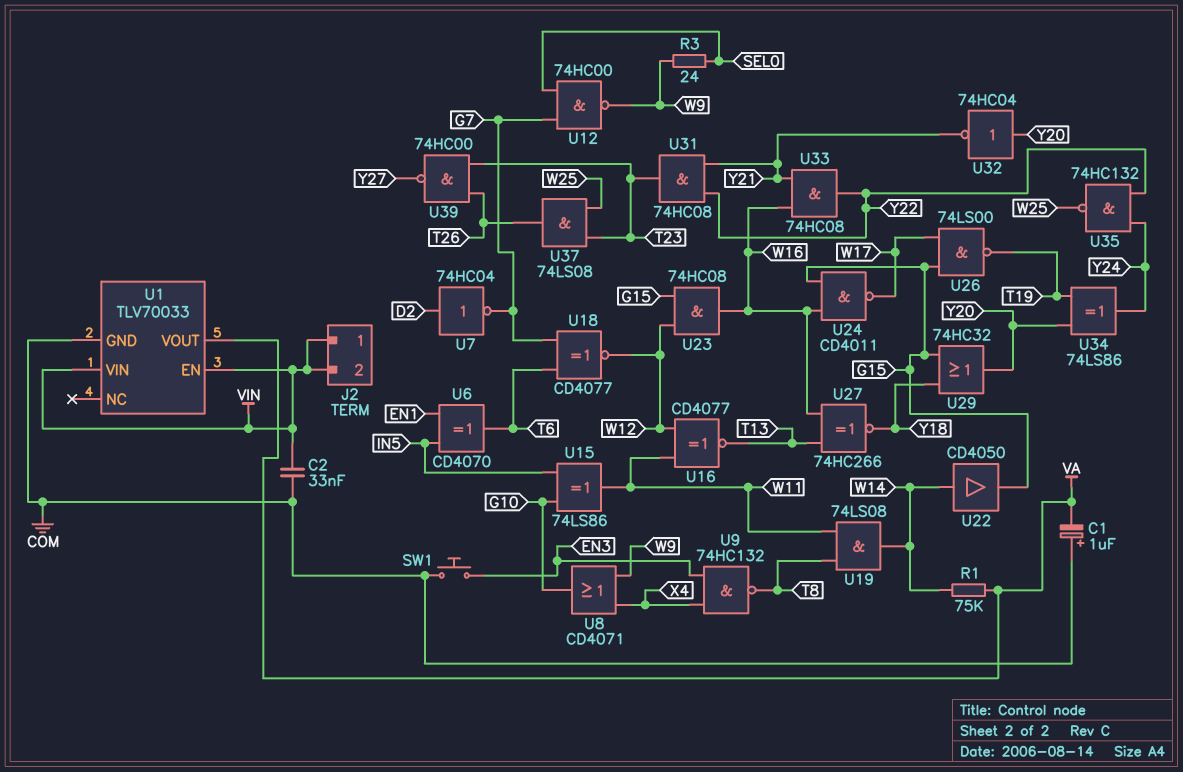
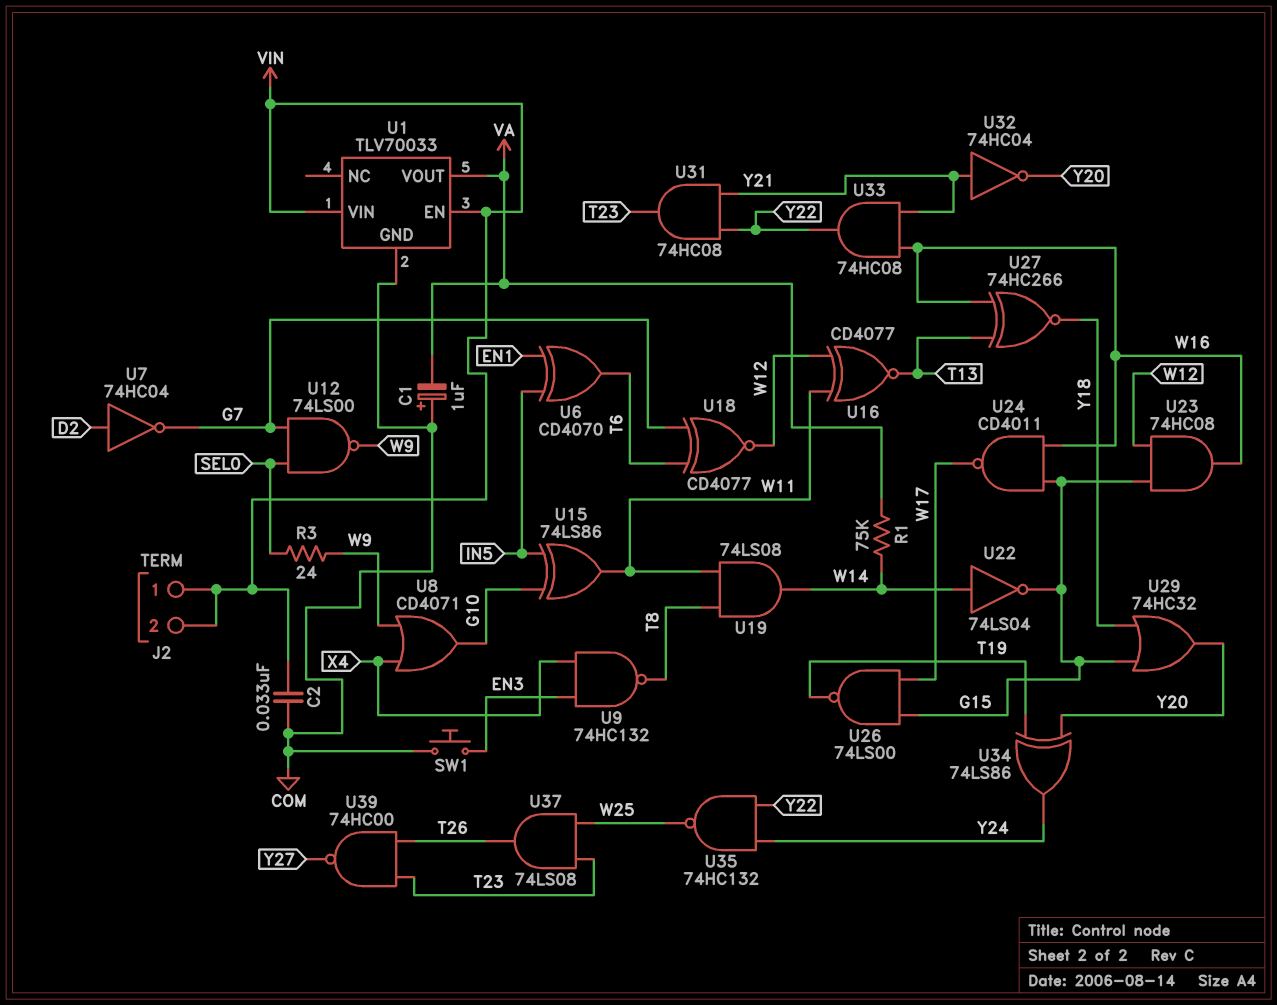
U12: NAND 74HC00 (in G7, in SEL0, out W9) -> NAND 74LS00 (in G7, in SEL0, out W9)
U22: buffer CD4050 (in W14, out G15) -> NOT 74LS04 (in W14, out G15)
U32: NOT 74HC04 (in Y20, out Y21) -> NOT 74HC04 (in Y21, out Y20)

